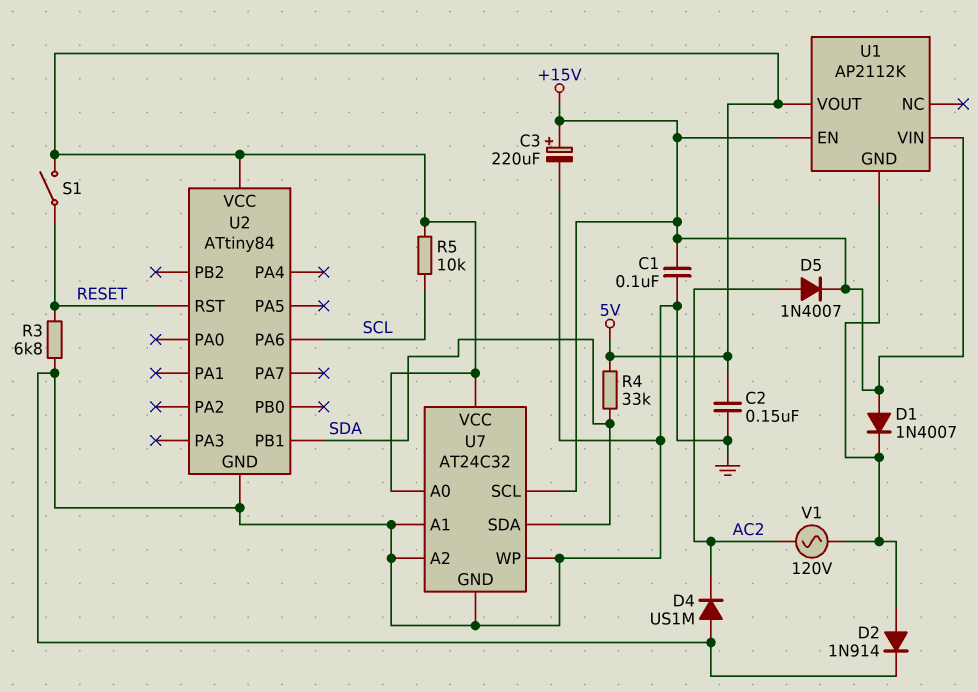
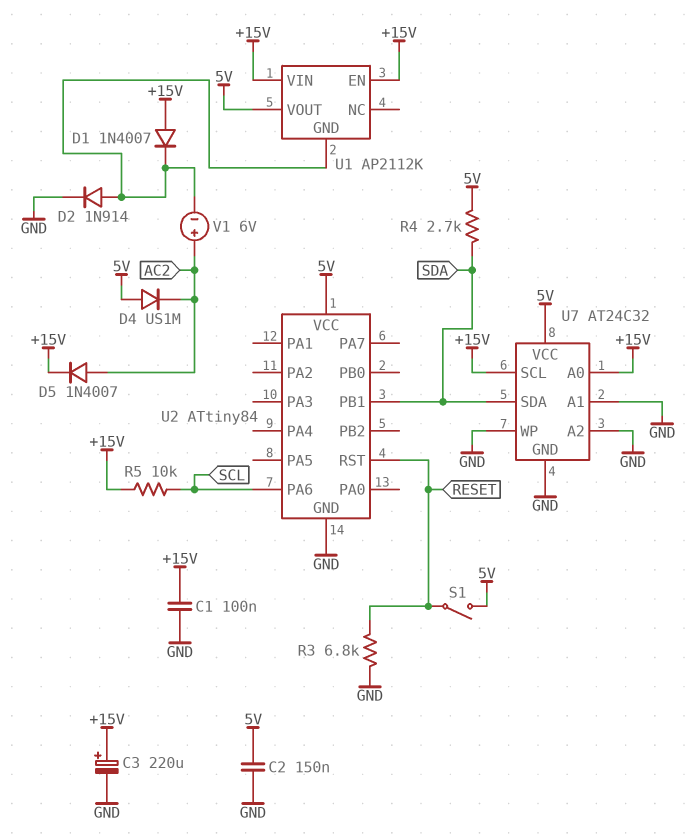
D4: diode US1M (A GND, K AC2) -> diode US1M (A 5V, K AC2)
R4: 33k (5V, SDA) -> 2.7k (5V, SDA)
R5: 10k (5V, SCL) -> 10k (+15V, SCL)
U7 pin A0: 5V -> +15V
V1: AC 120V (AC2, U1/GND) -> 6V (plus AC2, minus U1/GND)

